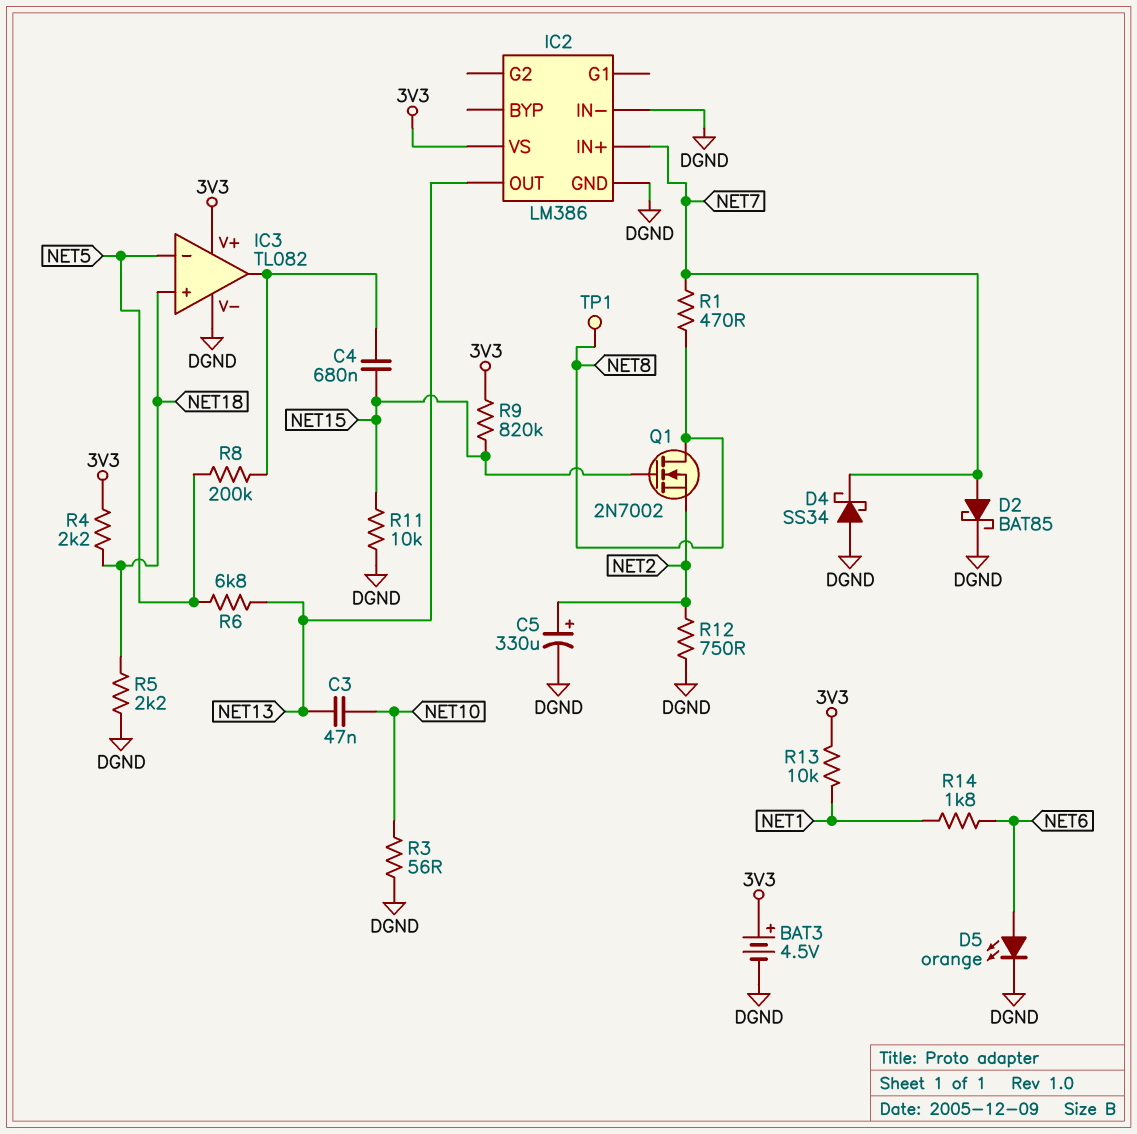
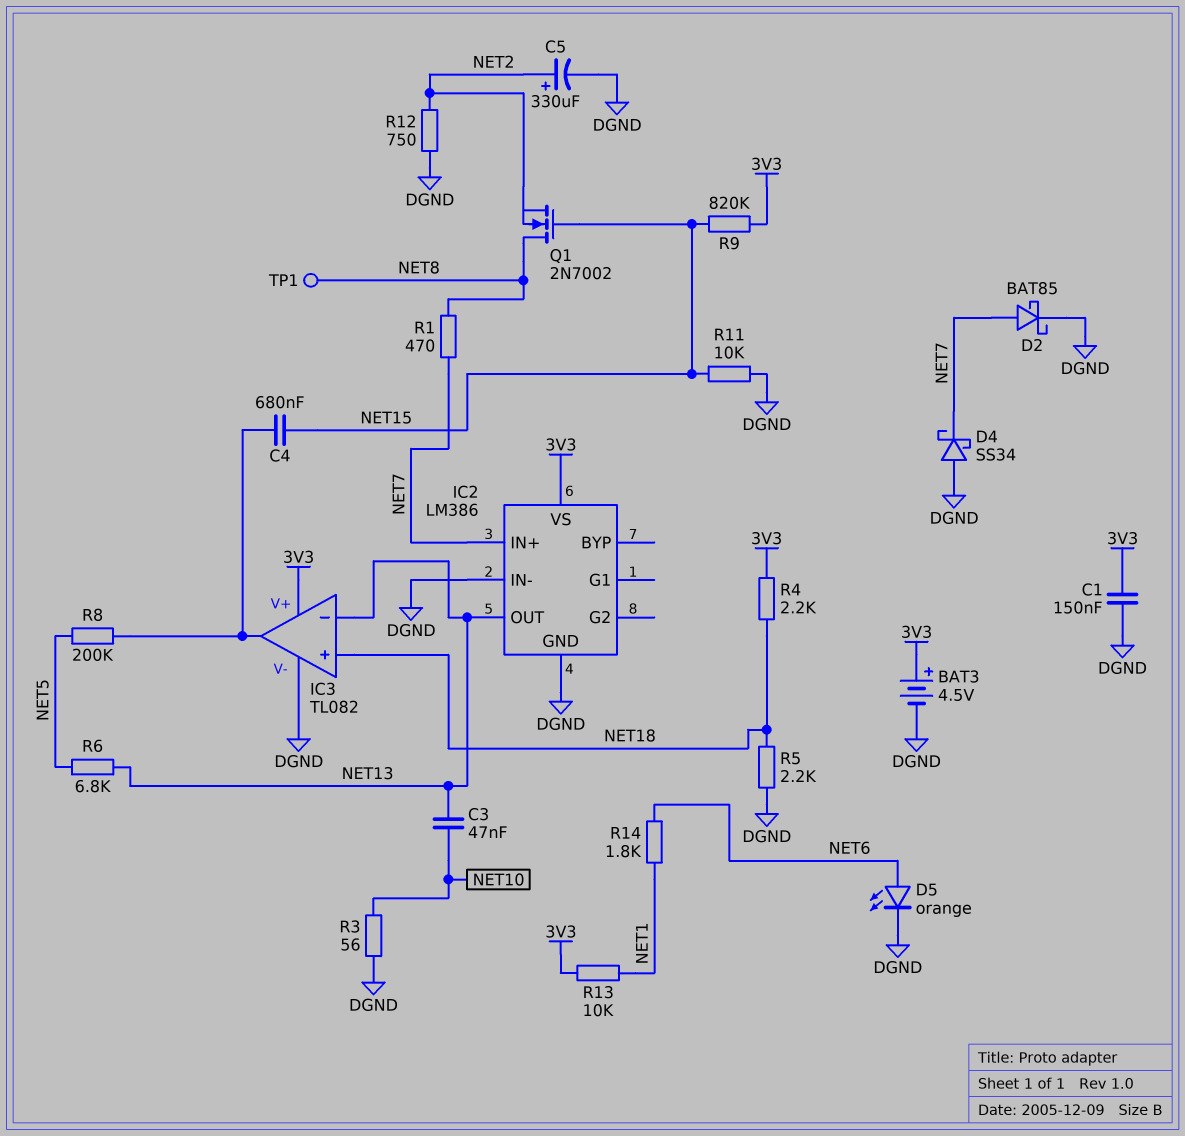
C1: none -> 150nF (3V3, DGND)
IC3 pin in-: NET5 -> NET13

